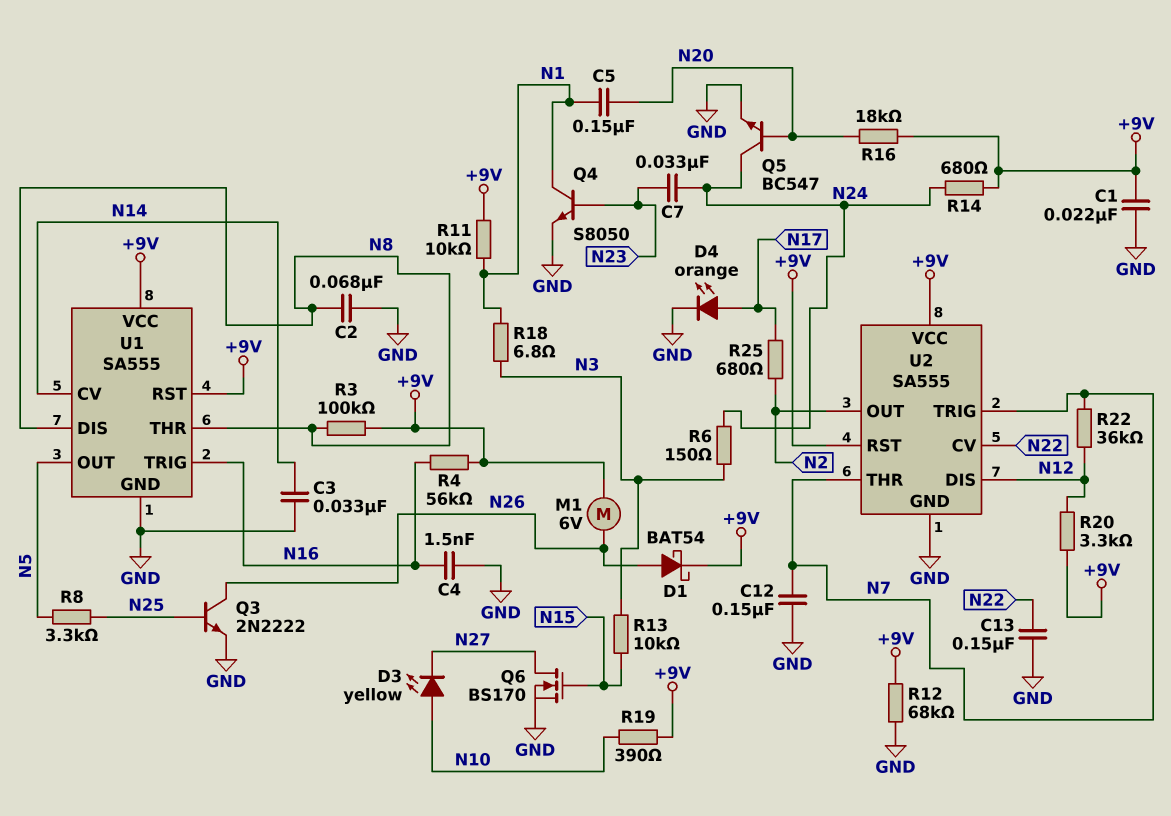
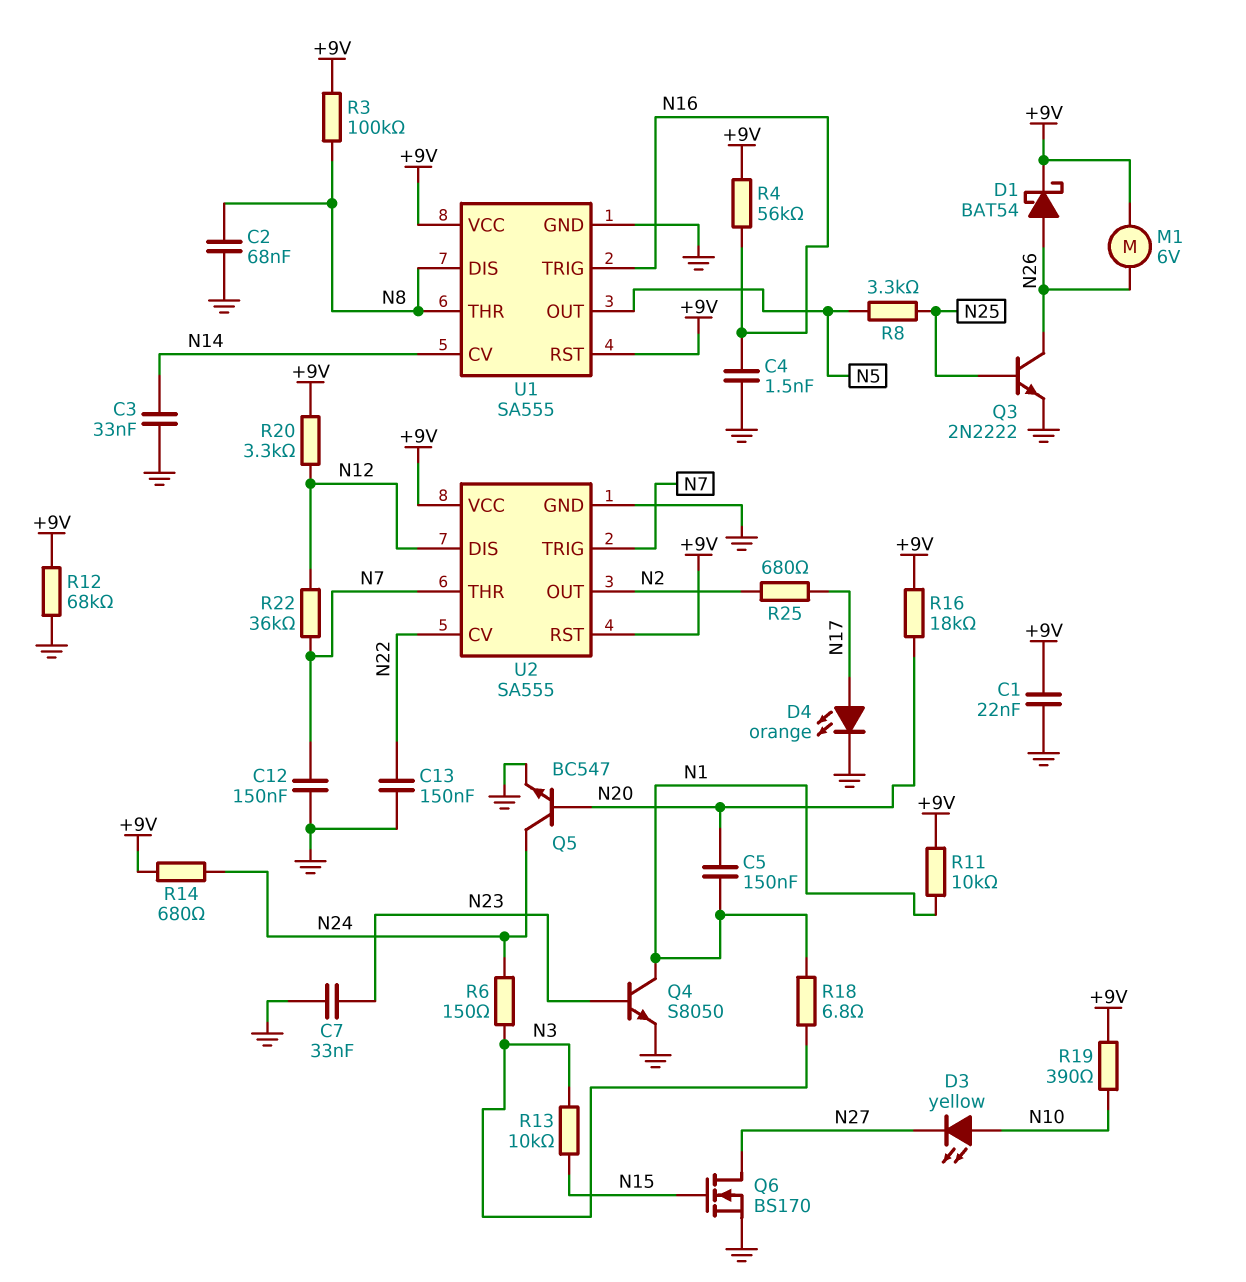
C7: 33nF (N23, N24) -> 33nF (GND, N23)

